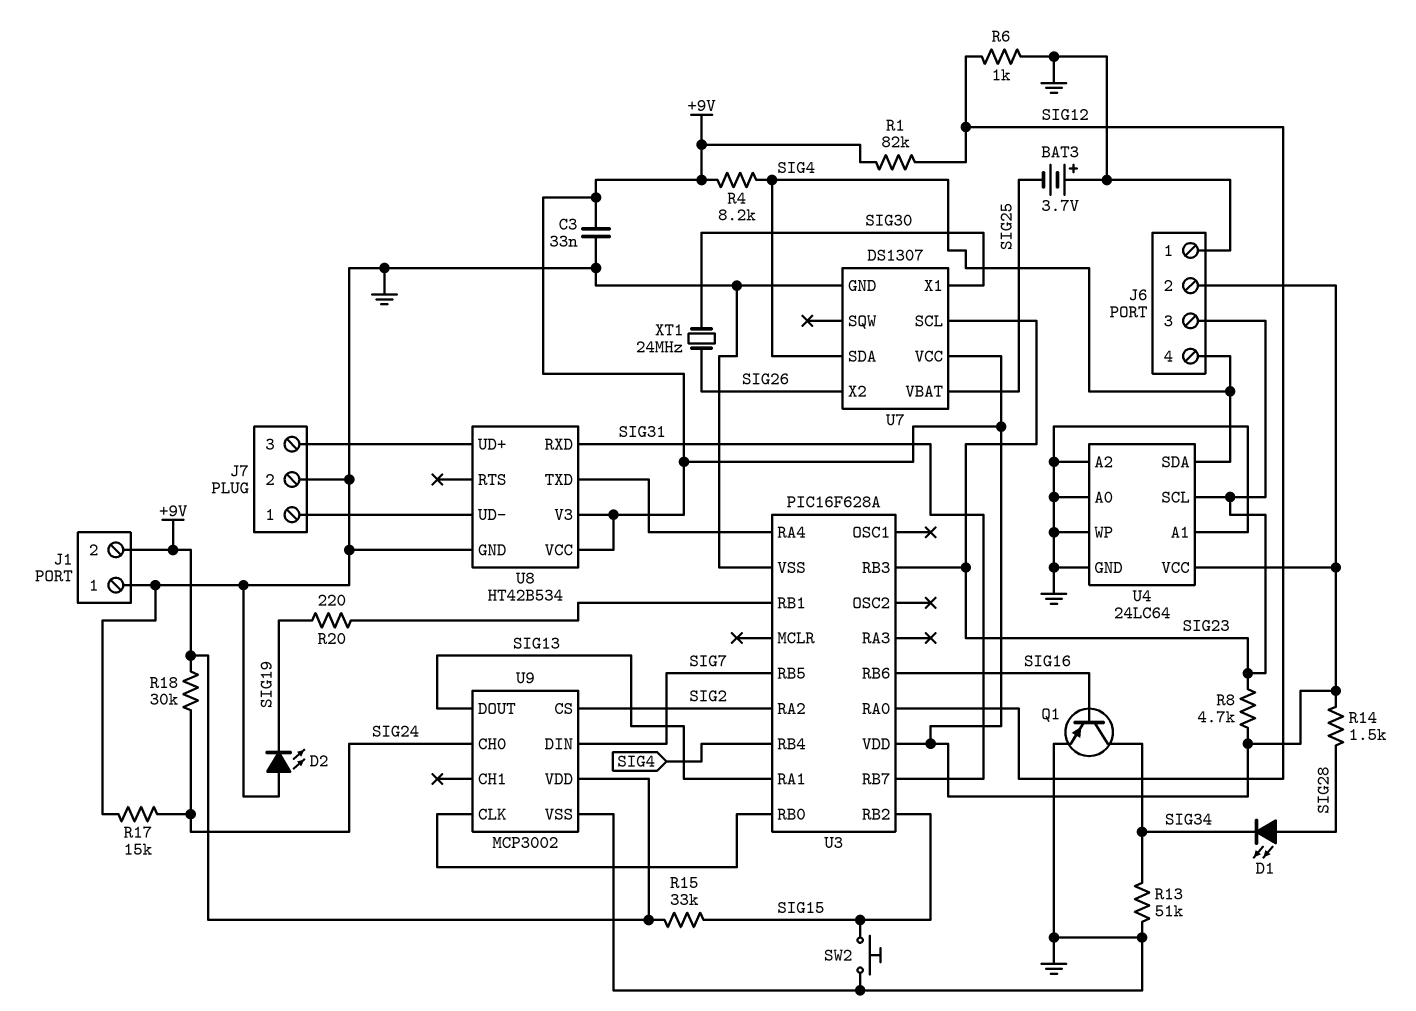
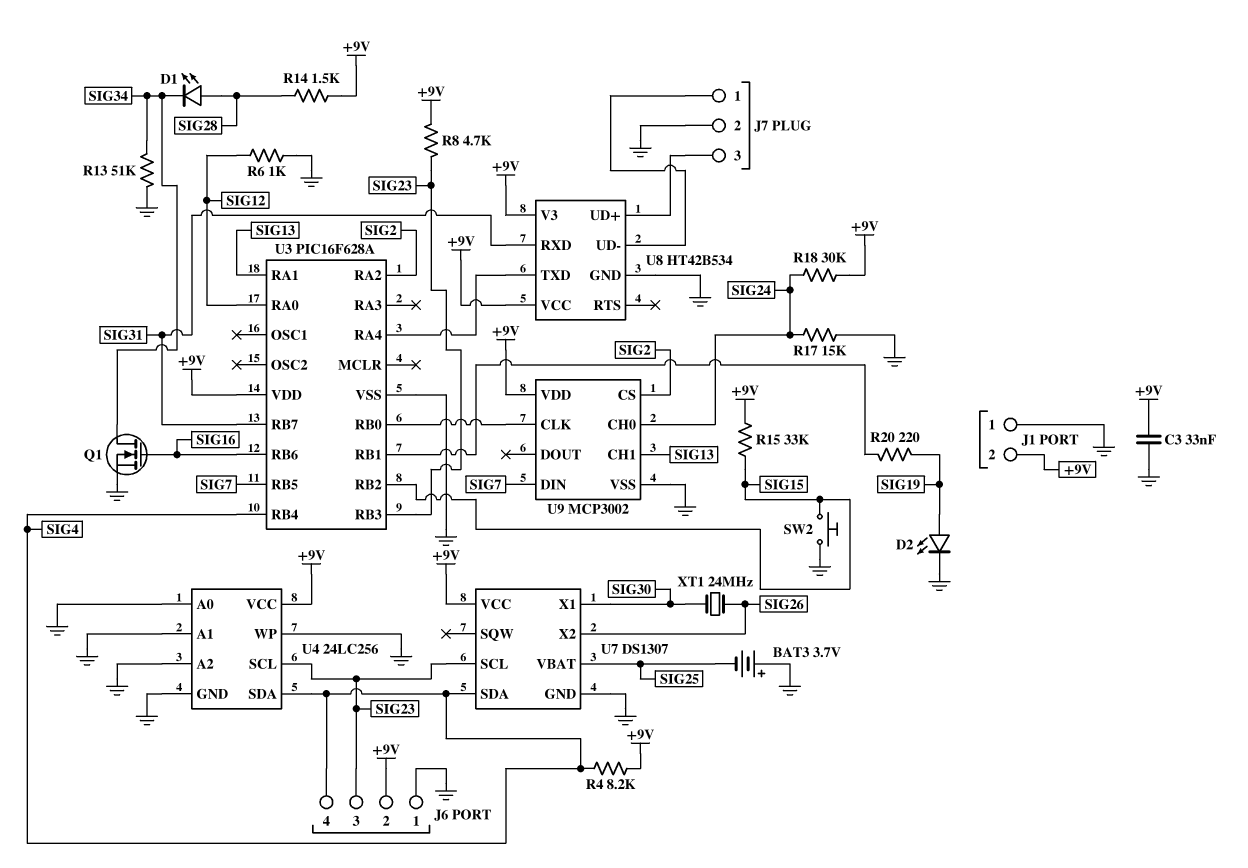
D2: LED (A GND, K SIG19) -> LED (A SIG19, K GND)
Q1: PNP (B SIG16, C SIG34, E GND) -> NMOS (G SIG16, D SIG34, S GND)
R1: 82k (+9V, SIG12) -> none
U4: 24LC64 -> 24LC256
U9 pin CH1: none -> SIG13
U9 pin DOUT: SIG13 -> none

